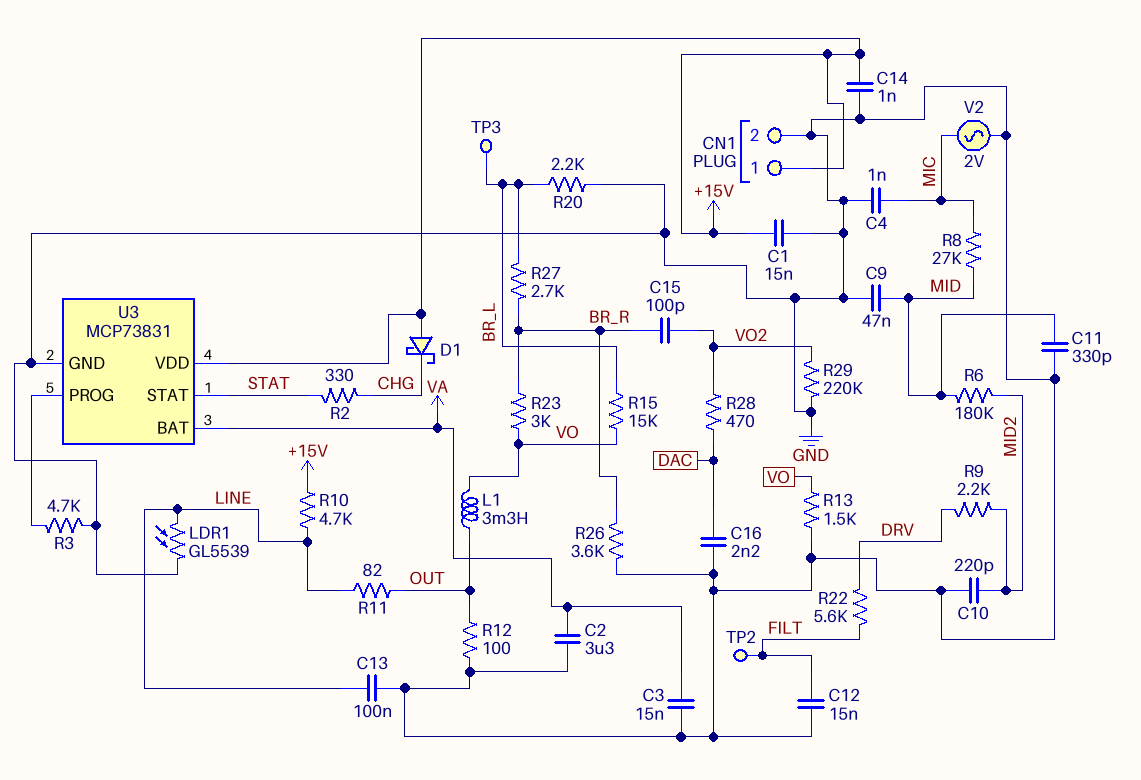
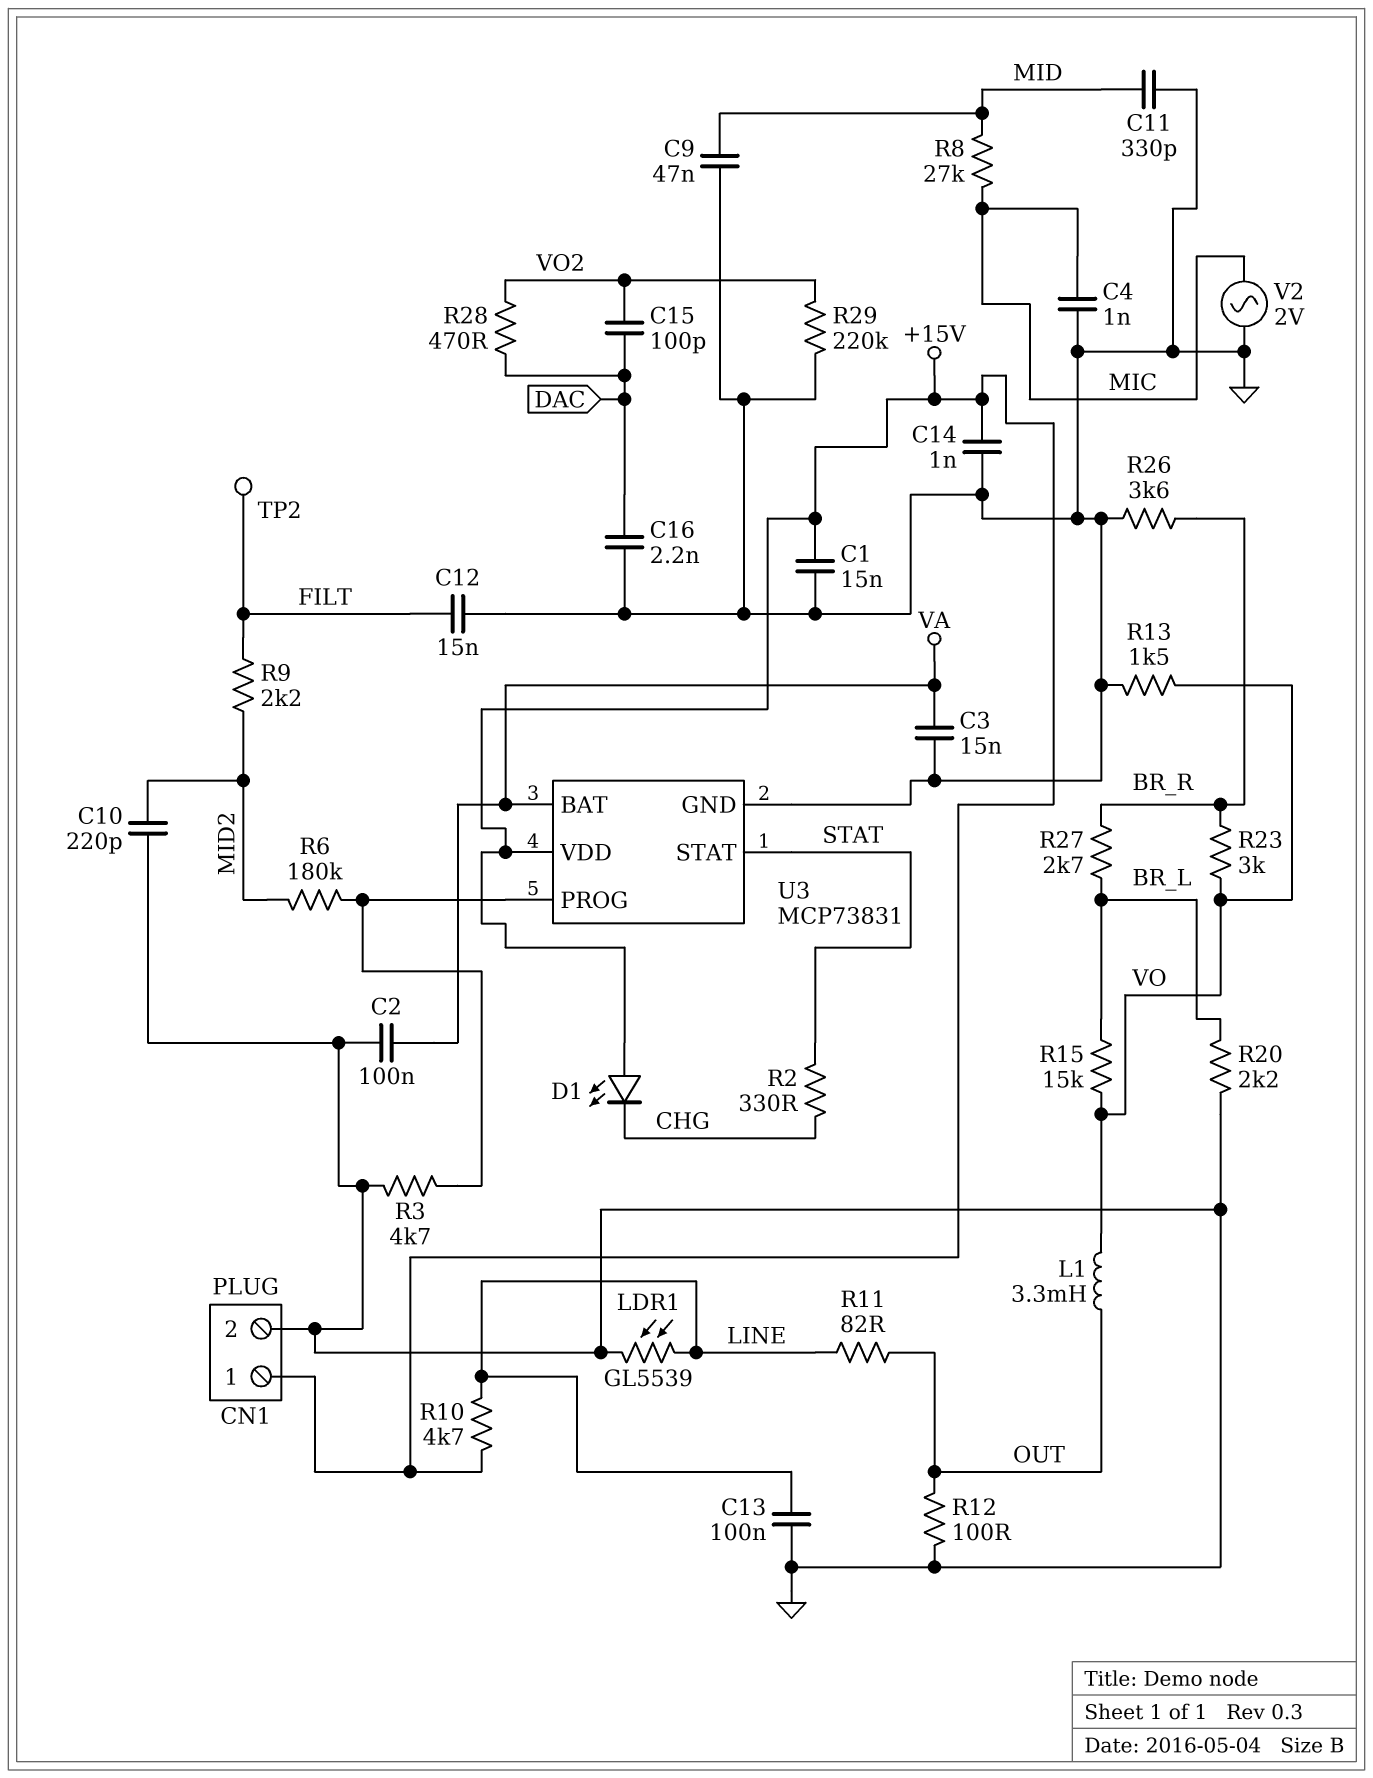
C2: 3.3uF (GND, VA) -> 100nF (GND, VA)
C15: 100pF (BR_R, VO2) -> 100pF (DAC, VO2)
D1: schottky (A +15V, K CHG) -> LED (A +15V, K CHG)
R6: 180k (MID, MID2) -> 180k (MID2, U3/PROG)
R9: 2.2k (DRV, MID2) -> 2.2k (FILT, MID2)
R22: 5.6k (DRV, FILT) -> none
TP3: test point (BR_L) -> none

